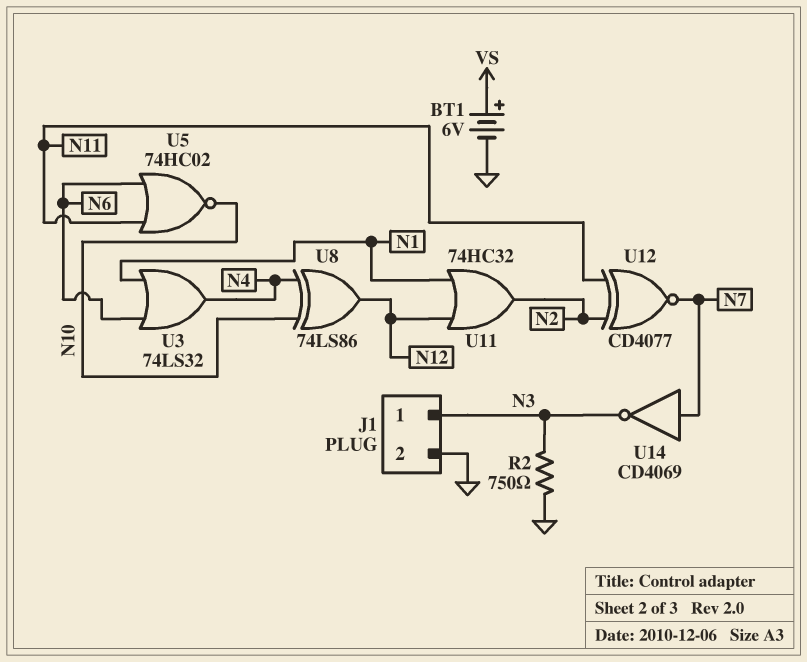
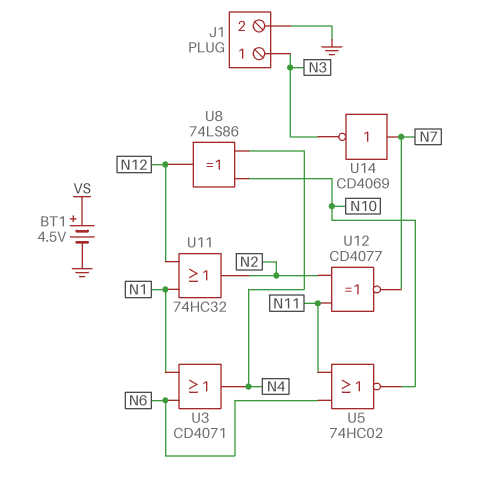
BT1: 6V (plus VS, minus GND) -> 4.5V (plus VS, minus GND)
R2: 750 (GND, N3) -> none
U3: OR 74LS32 (in N1, in N6, out N4) -> OR CD4071 (in N1, in N6, out N4)

